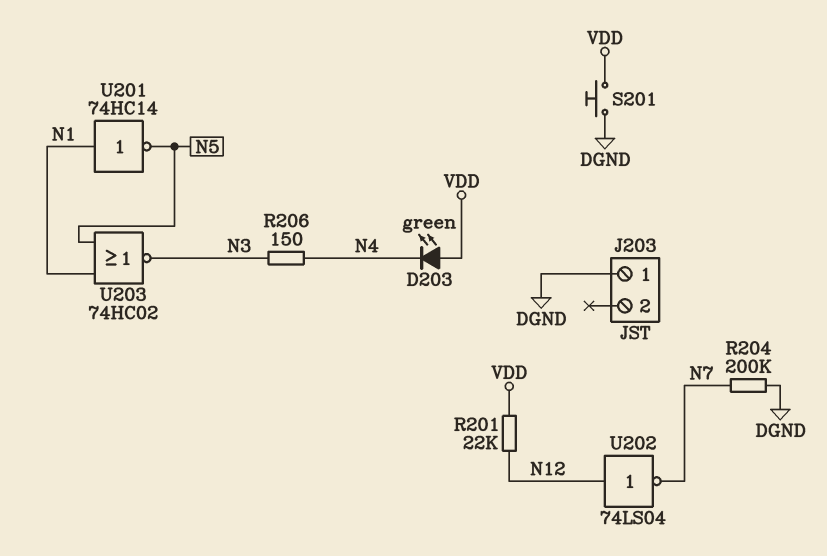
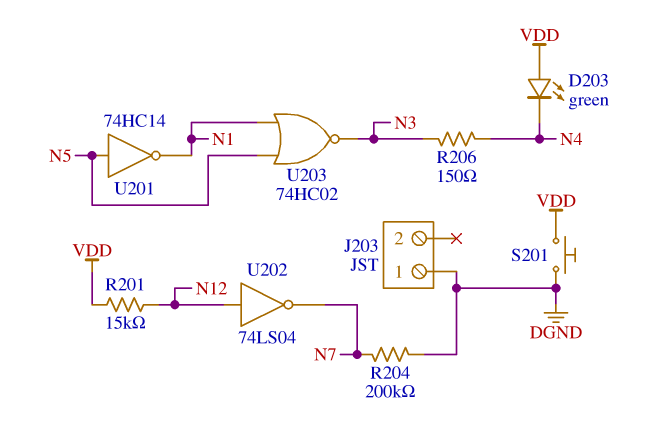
R201: 22k (N12, VDD) -> 15k (N12, VDD)
U201: NOT 74HC14 (in N1, out N5) -> NOT 74HC14 (in N5, out N1)

